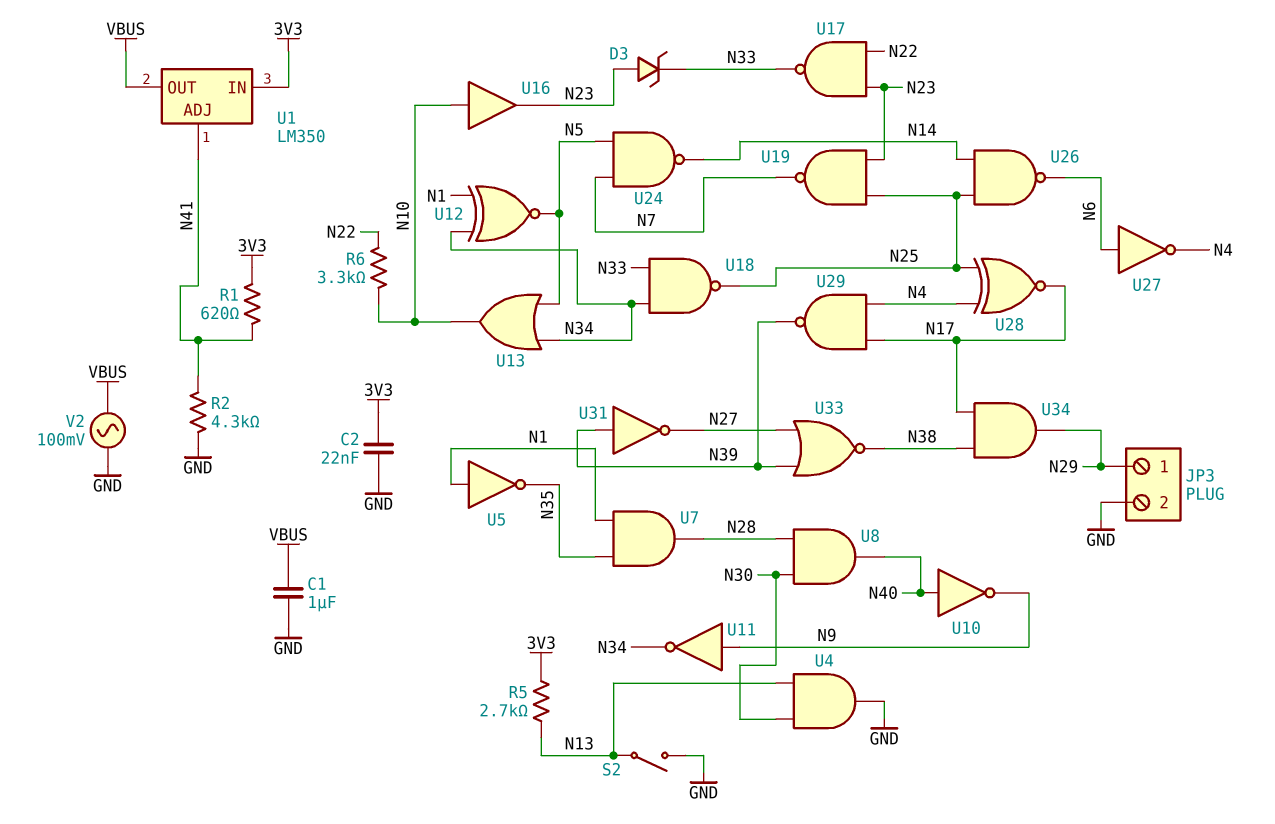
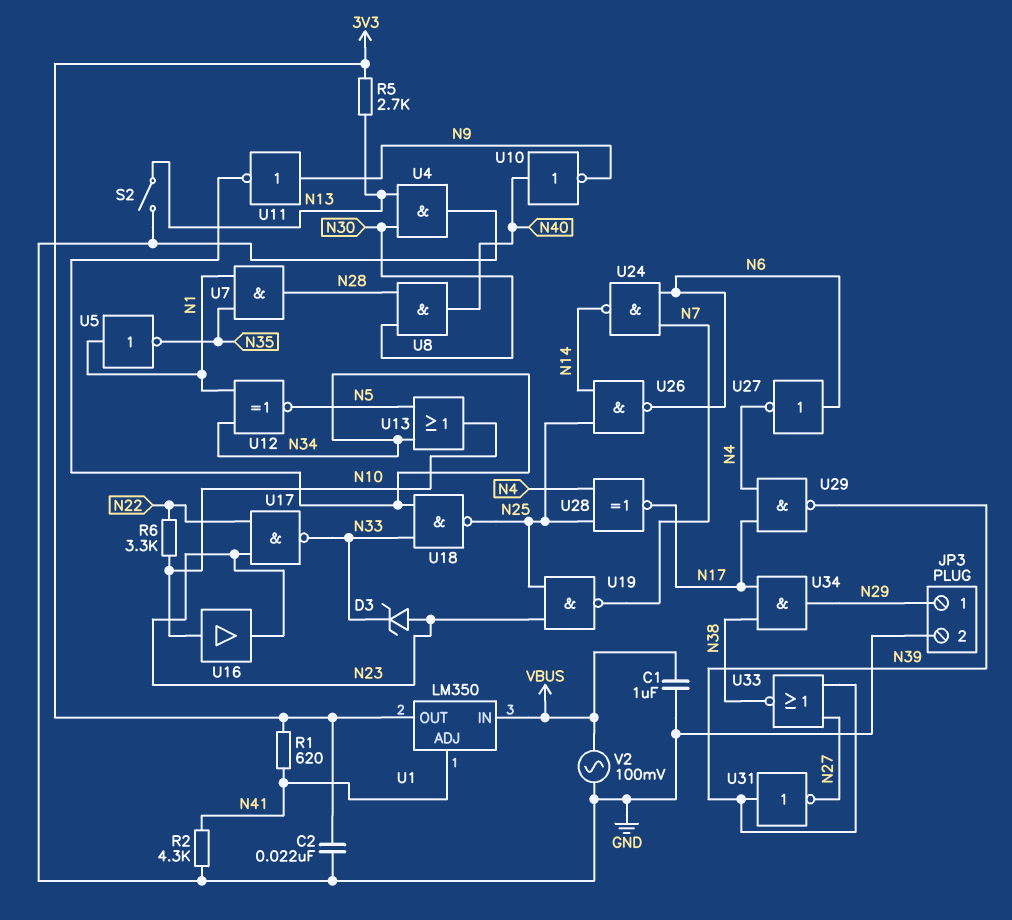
U1 pin IN: 3V3 -> VBUS
U1 pin OUT: VBUS -> 3V3
U24: NAND (in N5, in N7, out N14) -> NAND (in N6, in N7, out N14)

